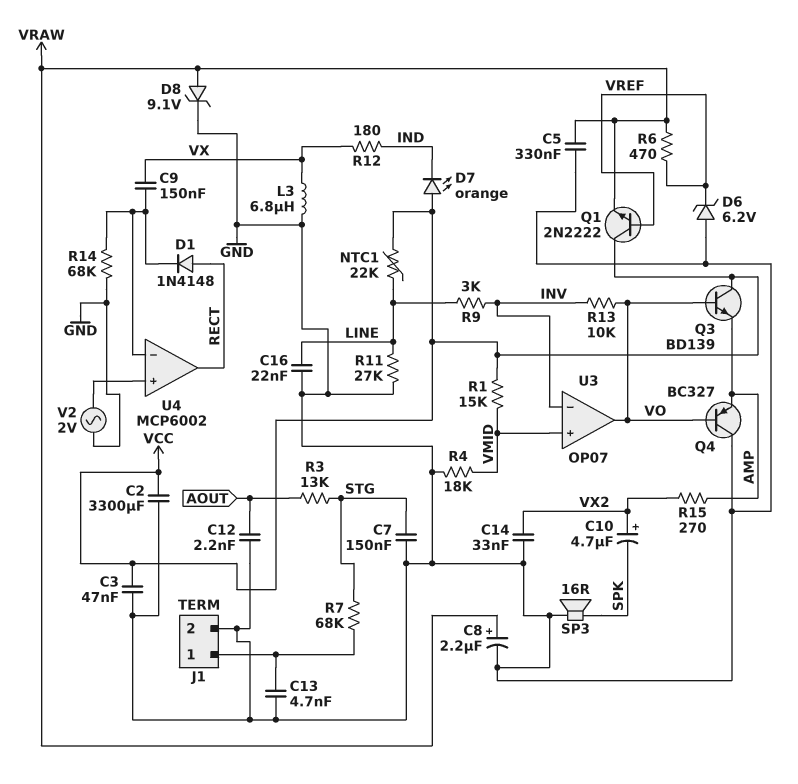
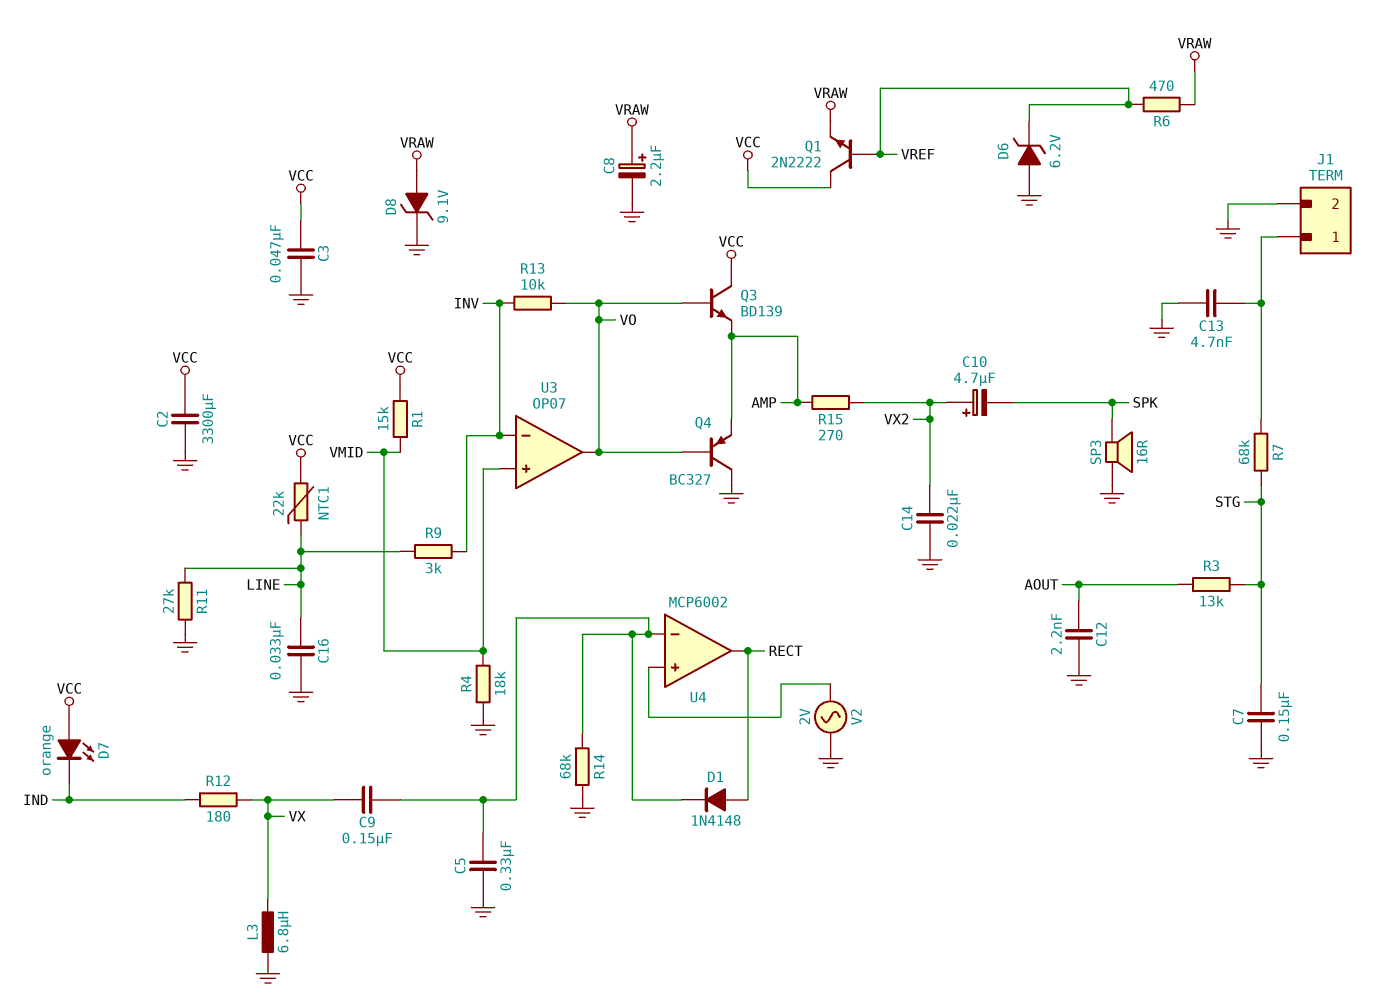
C5: 330nF (GND, VRAW) -> 330nF (GND, U4/in-)
C14: 33nF (GND, VX2) -> 22nF (GND, VX2)
C16: 22nF (GND, LINE) -> 33nF (GND, LINE)

